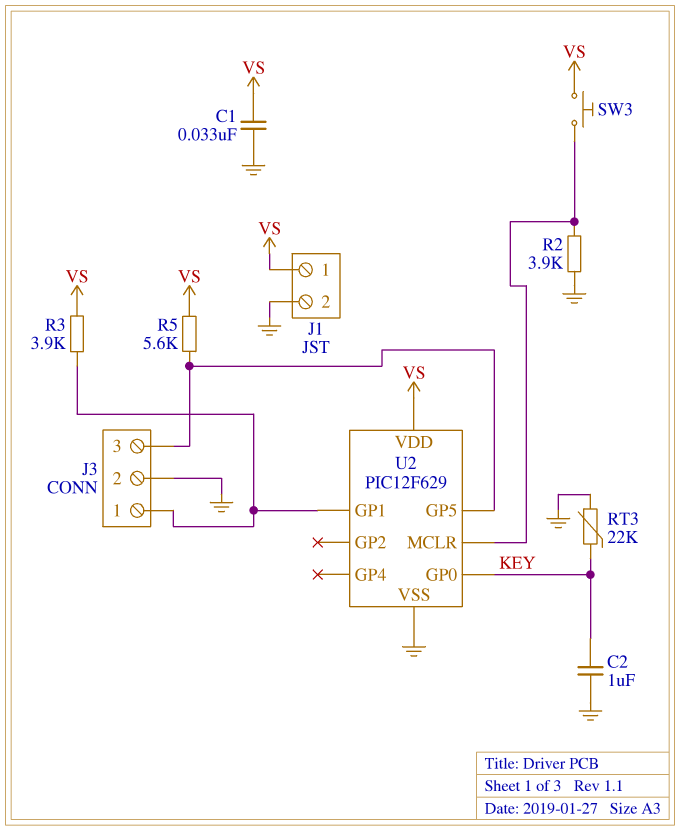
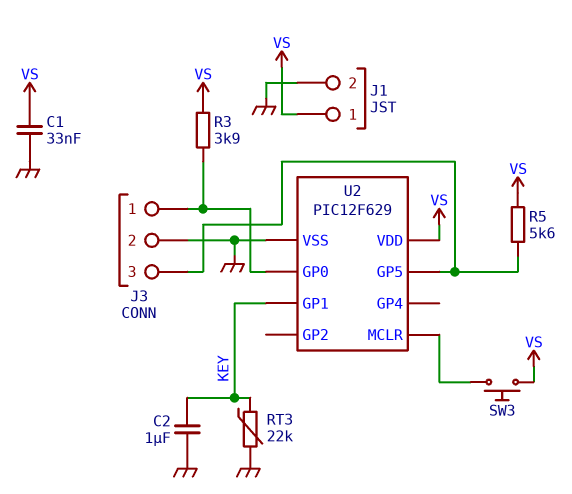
R2: 3.9k (GND, U2/MCLR) -> none
U2 pin GP0: KEY -> J3/1
U2 pin GP1: J3/1 -> KEY

